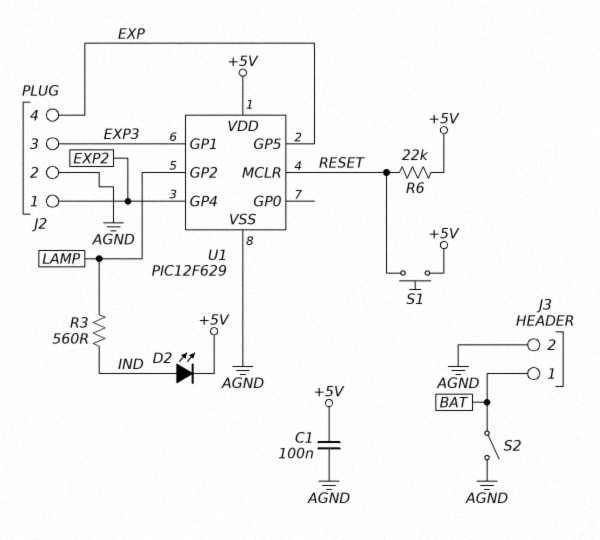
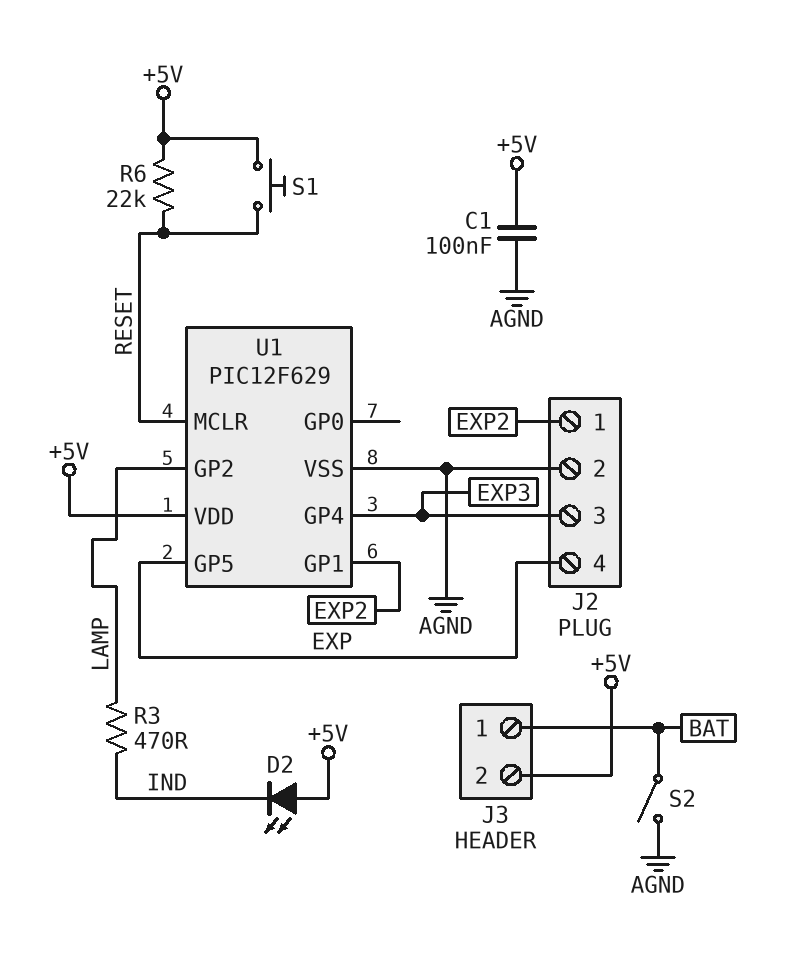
D2: LED (A IND, K +5V) -> LED (A +5V, K IND)
J3 pin 2: AGND -> +5V
R3: 560 (IND, LAMP) -> 470 (IND, LAMP)
U1 pin GP1: EXP3 -> EXP2
U1 pin GP4: EXP2 -> EXP3

